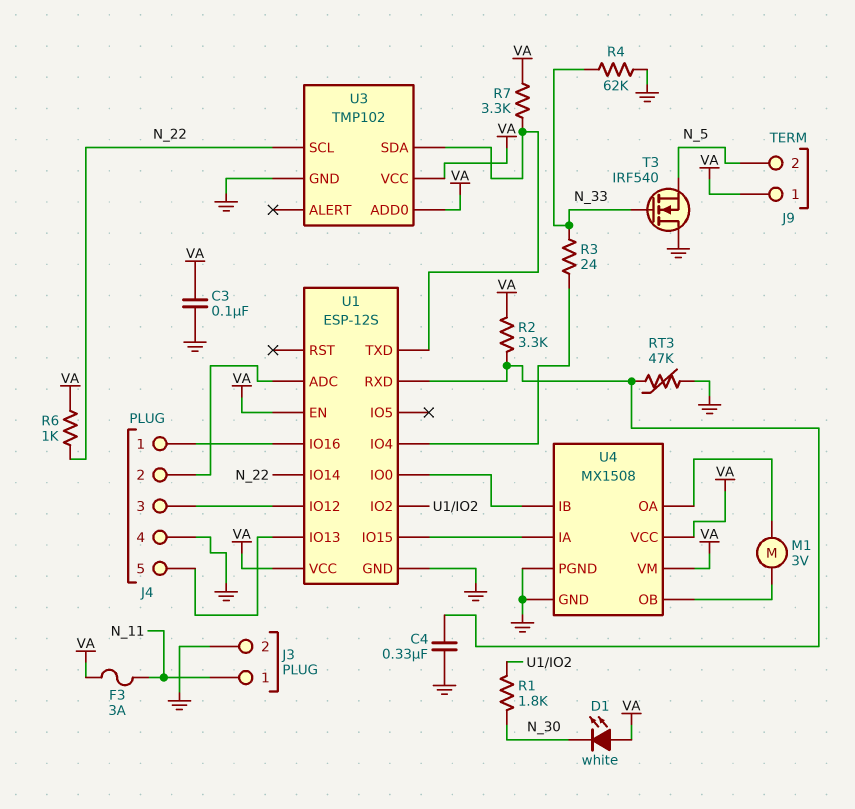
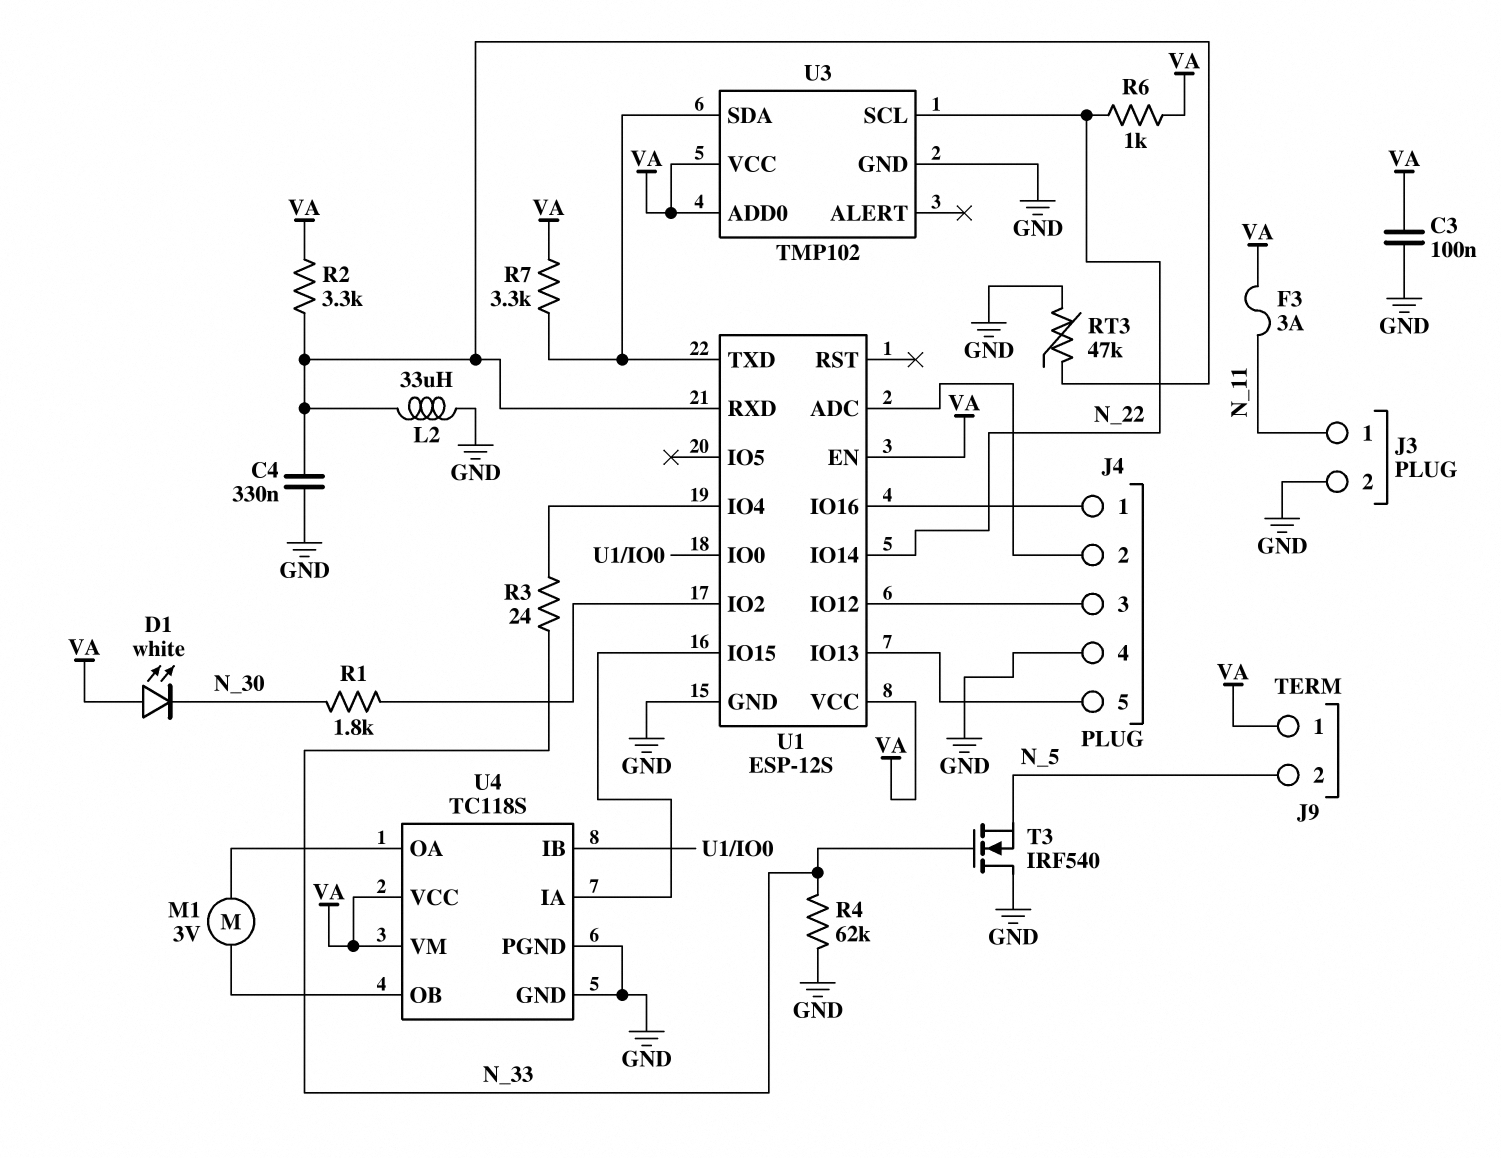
L2: none -> 33uH (GND, U1/RXD)
U4: MX1508 -> TC118S

